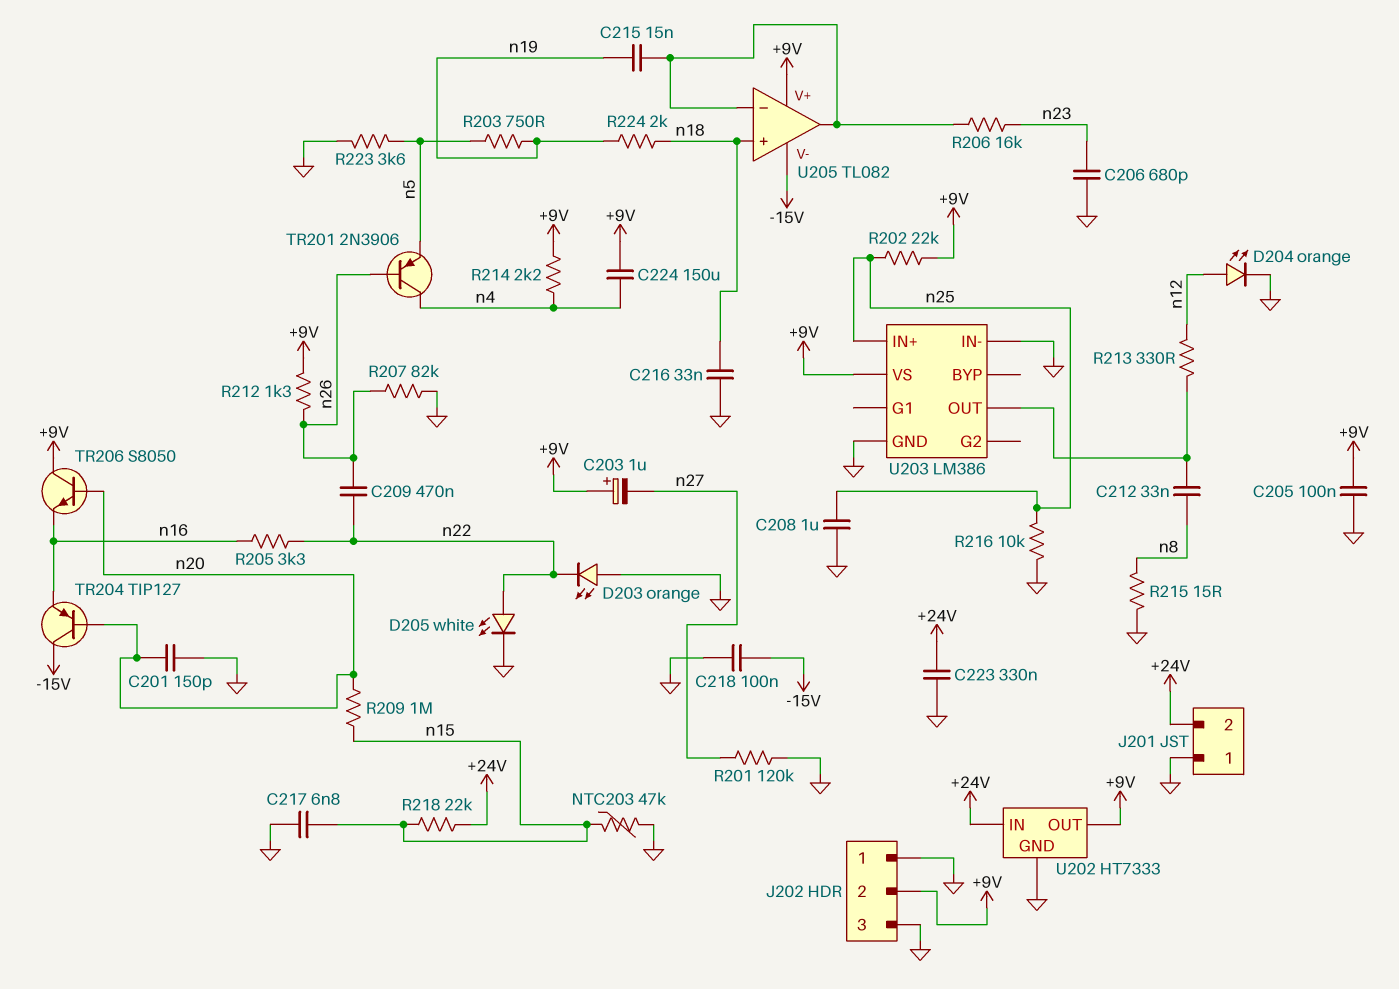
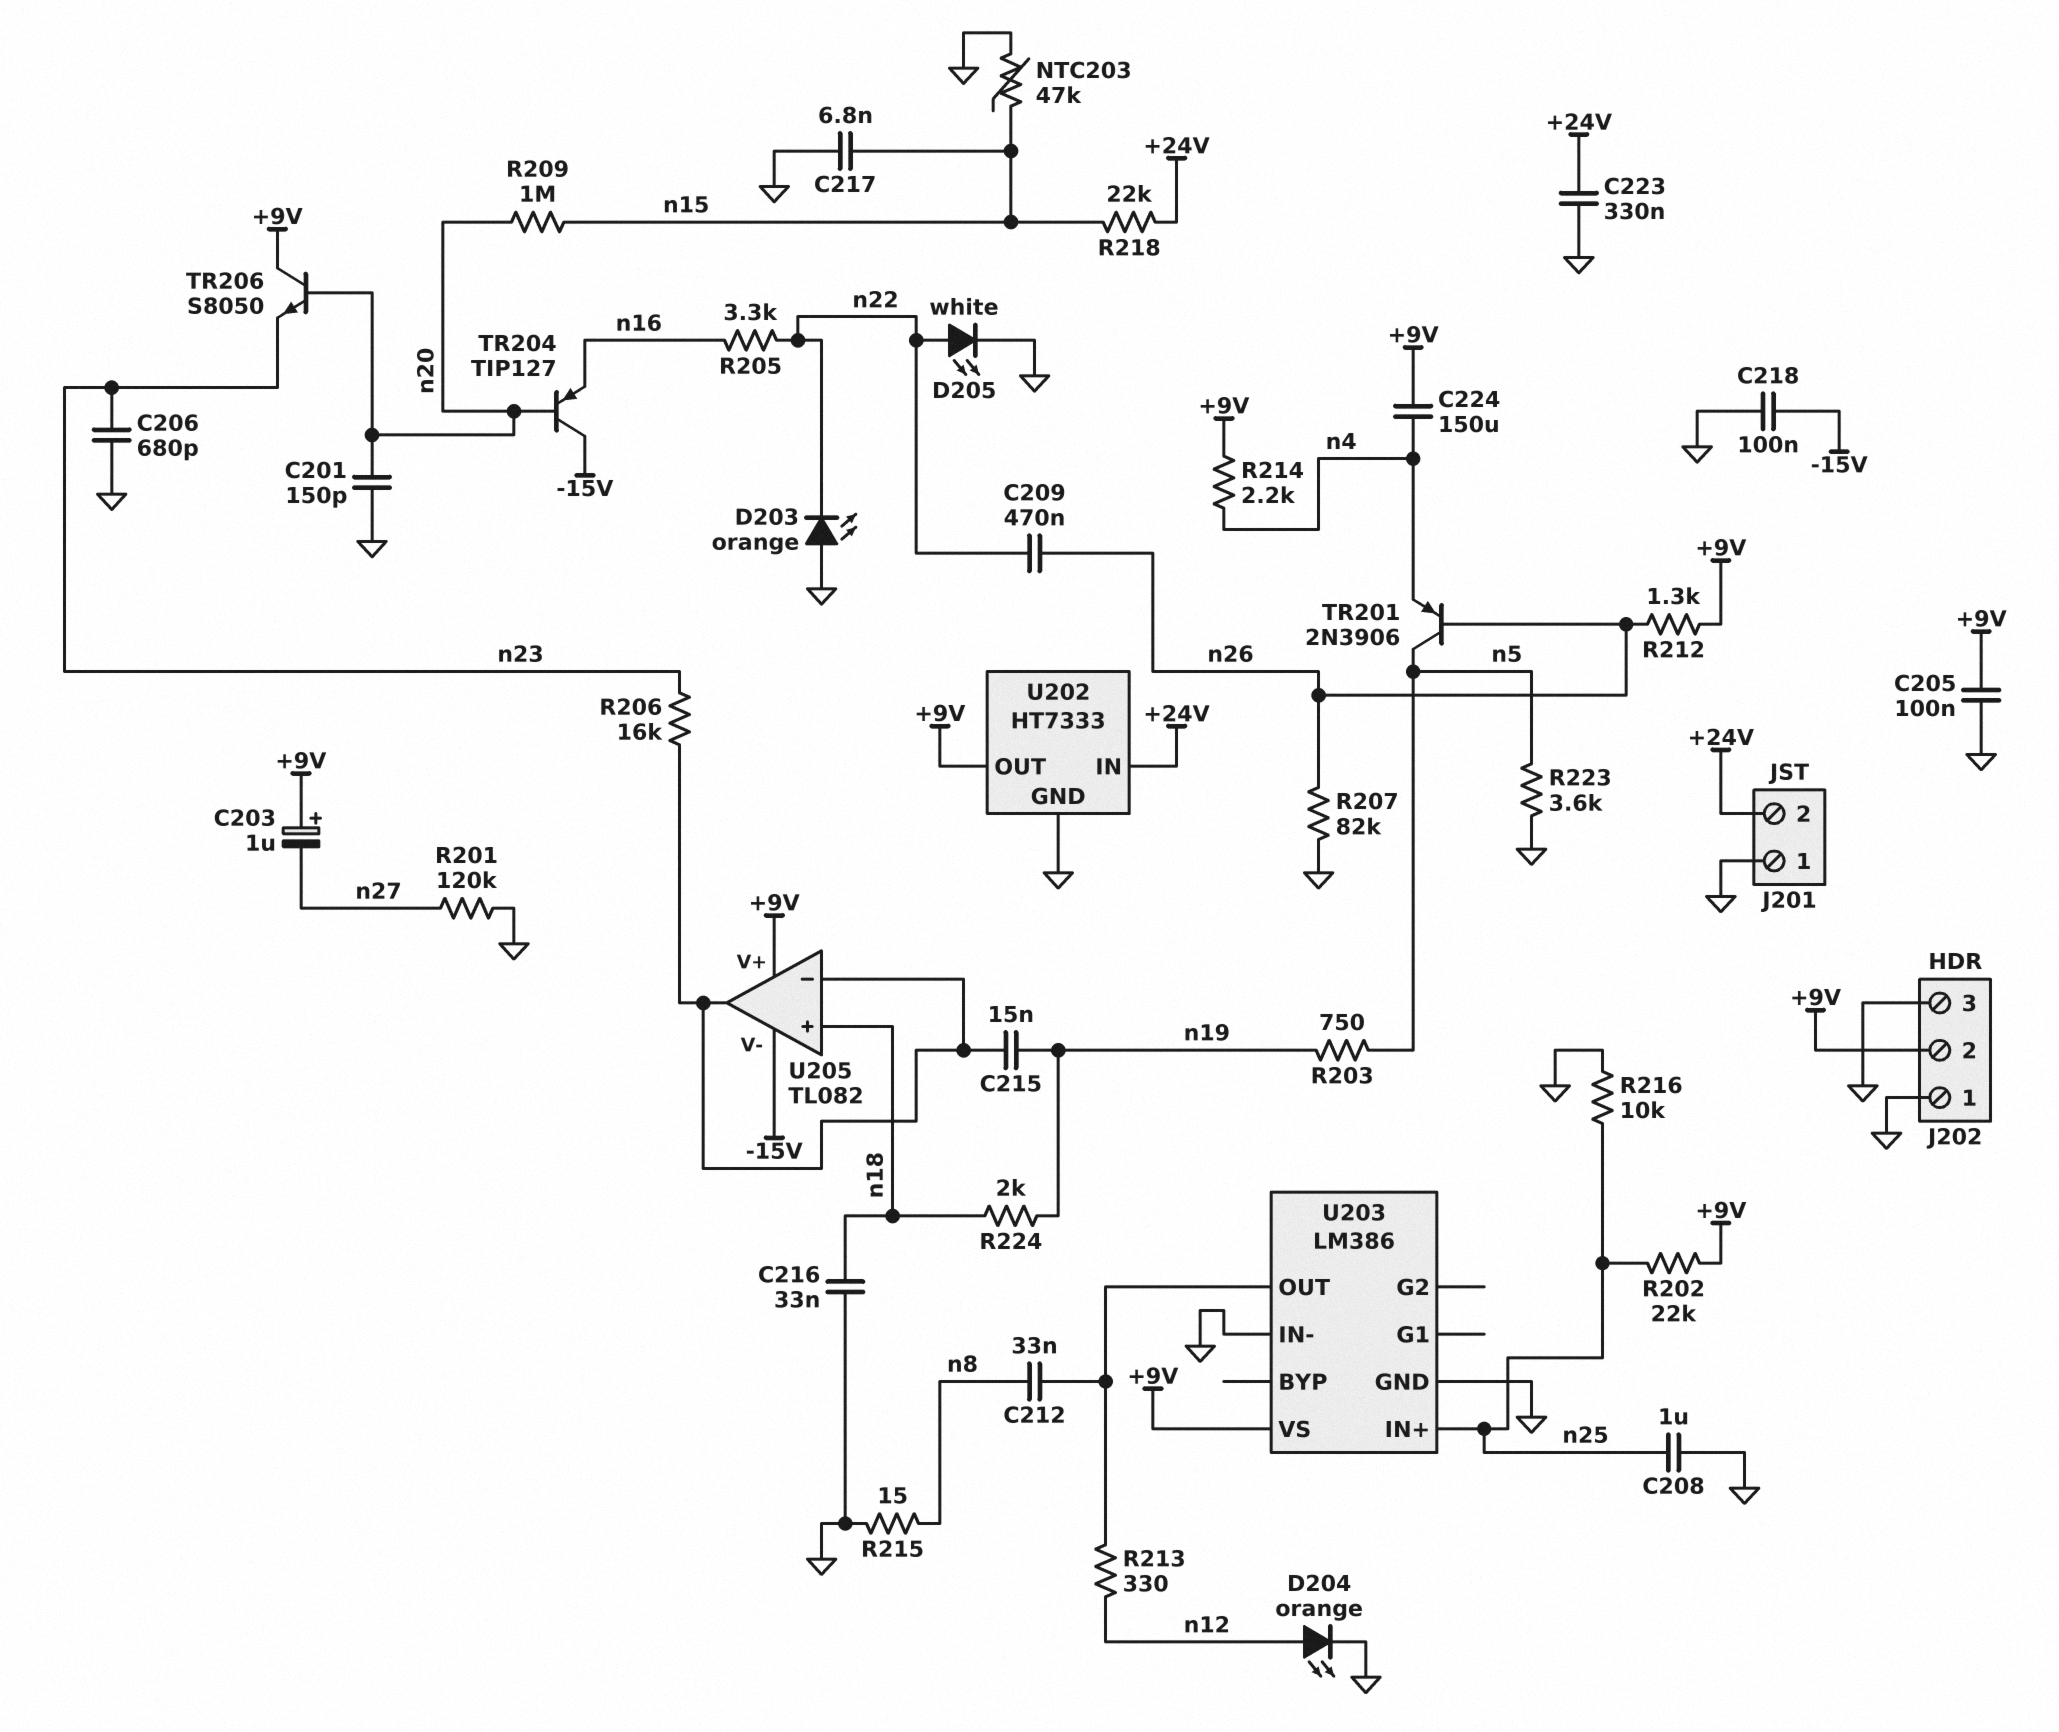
TR201: PNP 2N3906 (B n26, C n4, E n5) -> PNP 2N3906 (B n26, C n5, E n4)
TR206: NPN S8050 (B n20, C +9V, E n16) -> NPN S8050 (B n20, C +9V, E n23)

